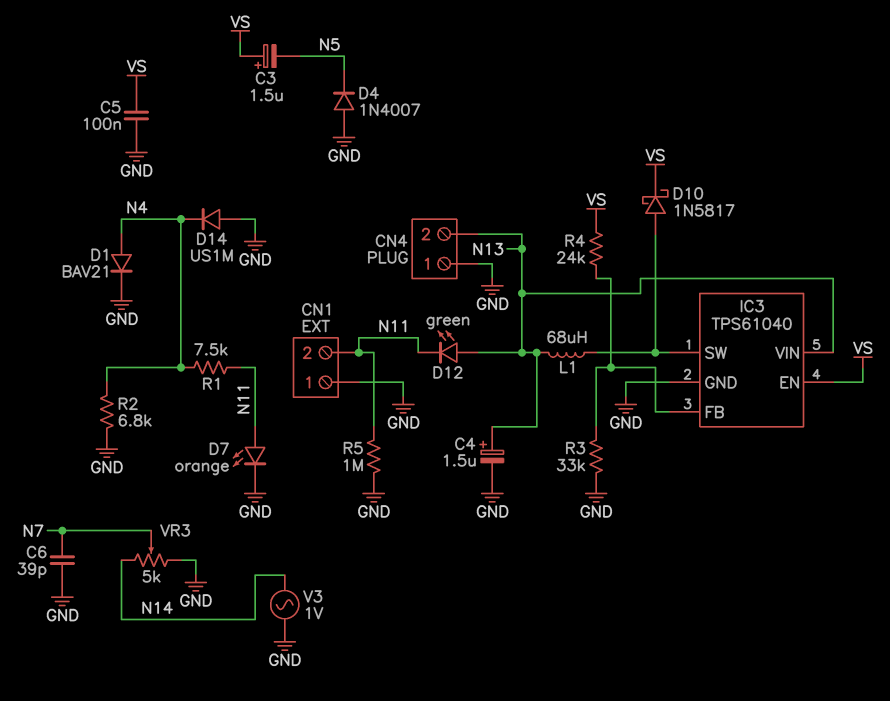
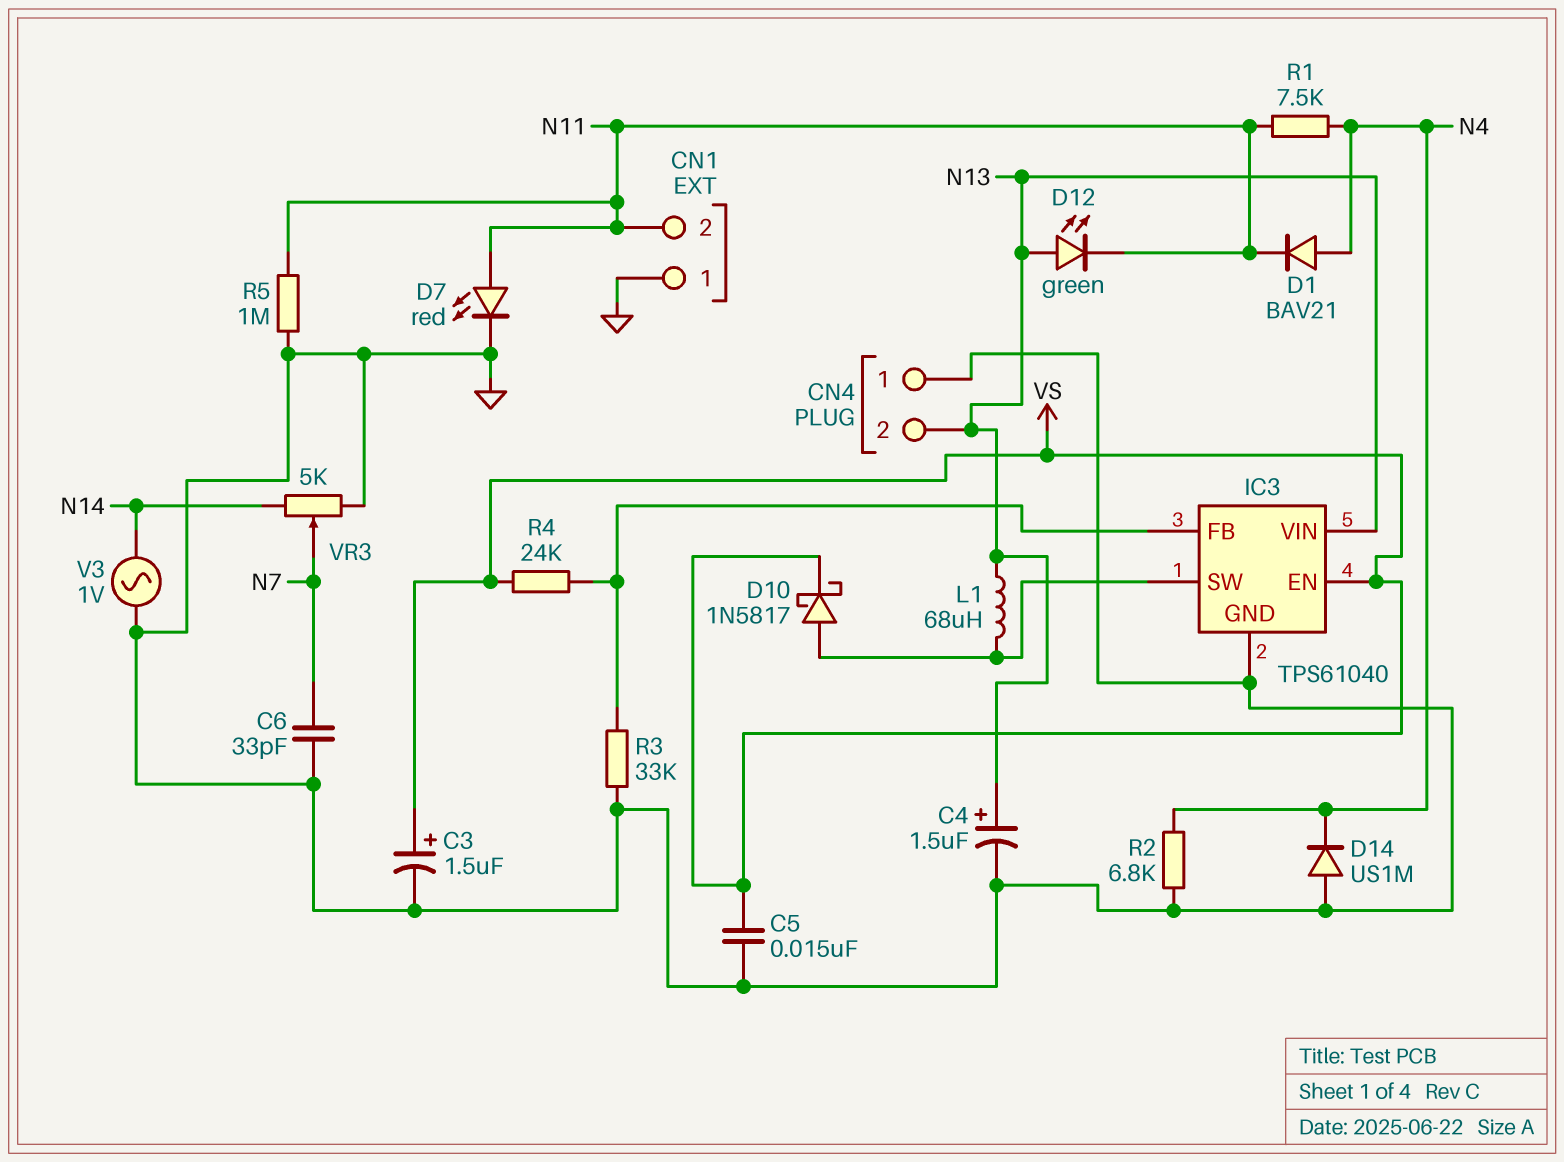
C3: 1.5uF (plus VS, minus N5) -> 1.5uF (plus VS, minus GND)
C5: 100nF (GND, VS) -> 15nF (GND, VS)
C6: 39pF (GND, N7) -> 33pF (GND, N7)
D1: diode BAV21 (A N4, K GND) -> diode BAV21 (A N4, K N11)
D4: diode 1N4007 (A GND, K N5) -> none
D7: LED orange (A N11, K GND) -> LED red (A N11, K GND)

